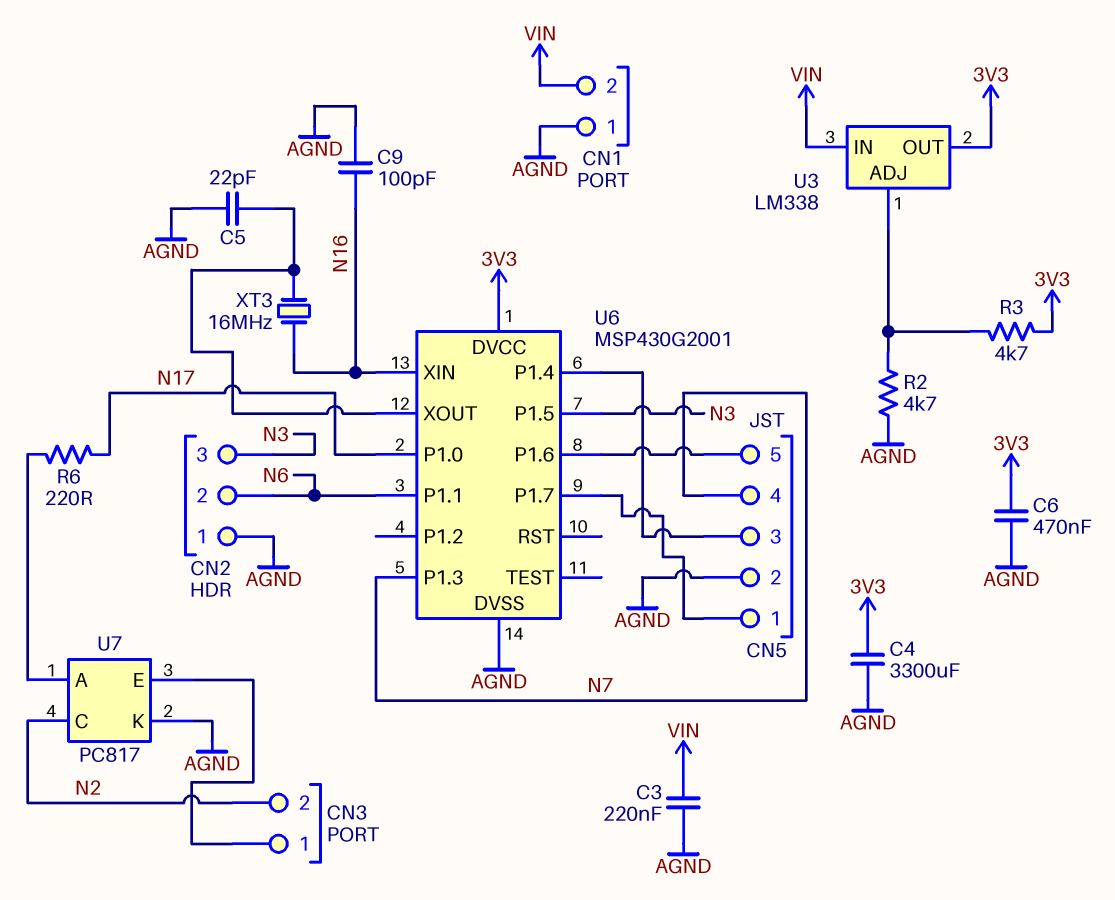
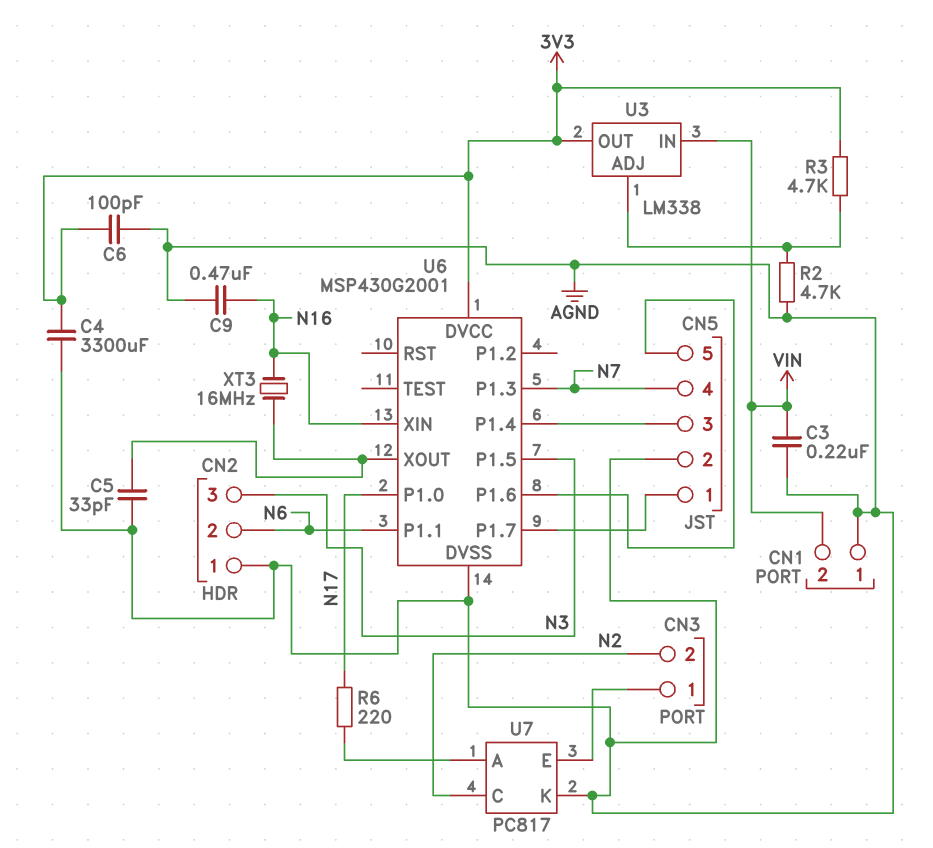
C5: 22pF (AGND, U6/XOUT) -> 33pF (AGND, U6/XOUT)
C6: 470nF (3V3, AGND) -> 100pF (3V3, AGND)
C9: 100pF (AGND, N16) -> 470nF (AGND, N16)

